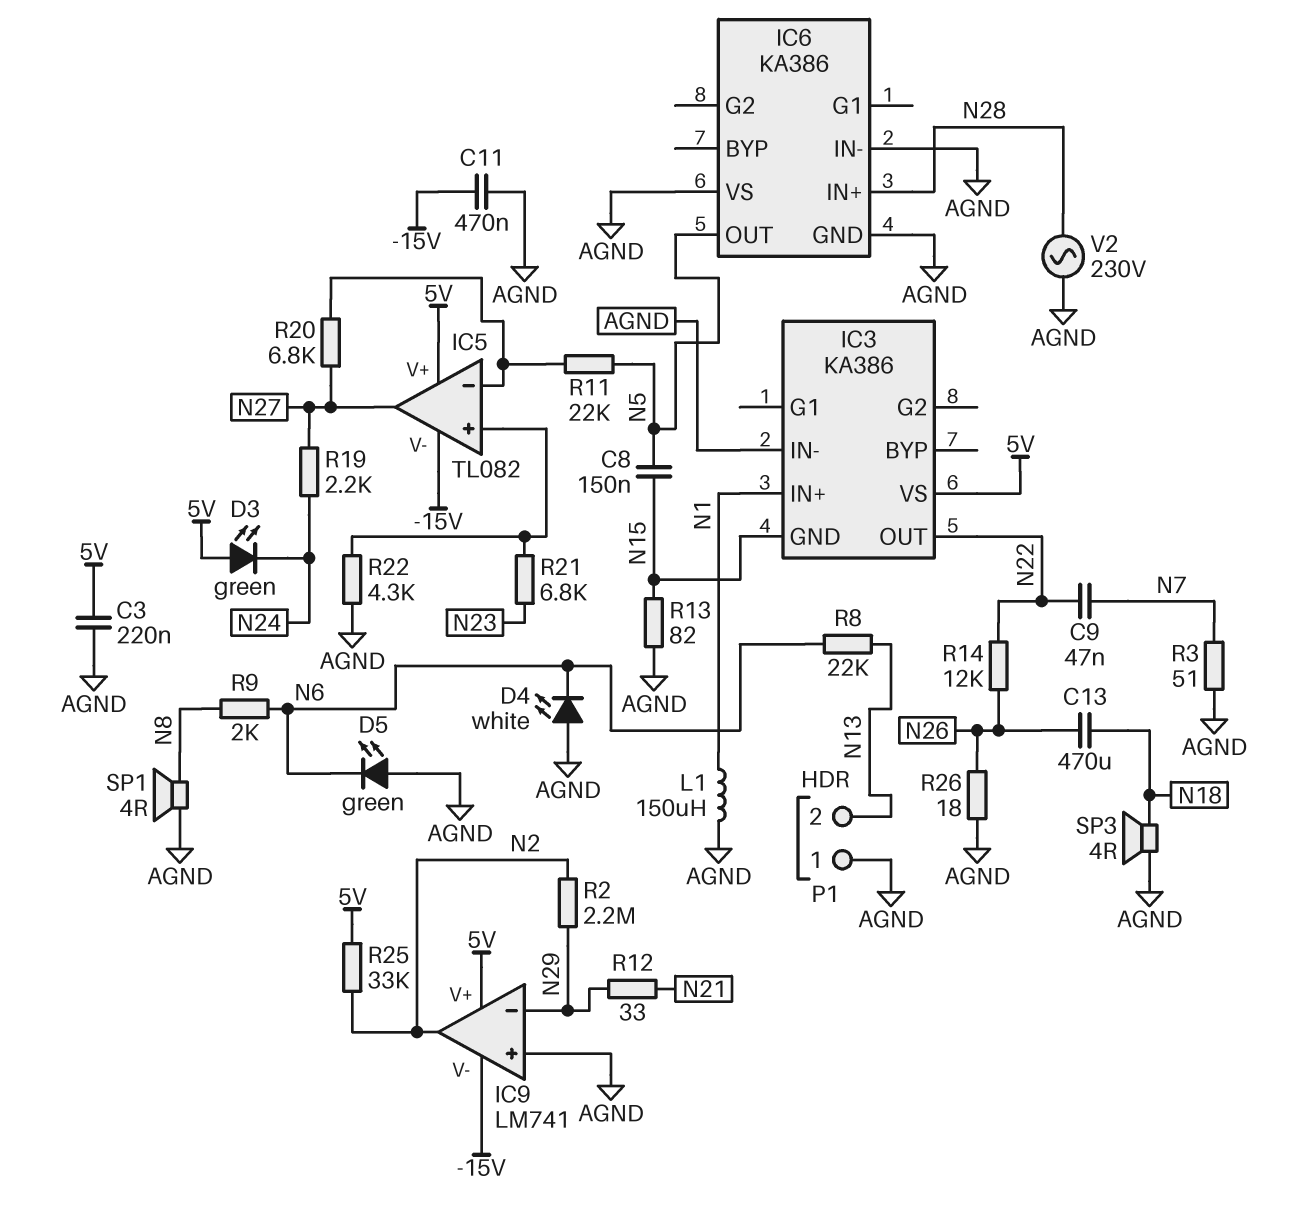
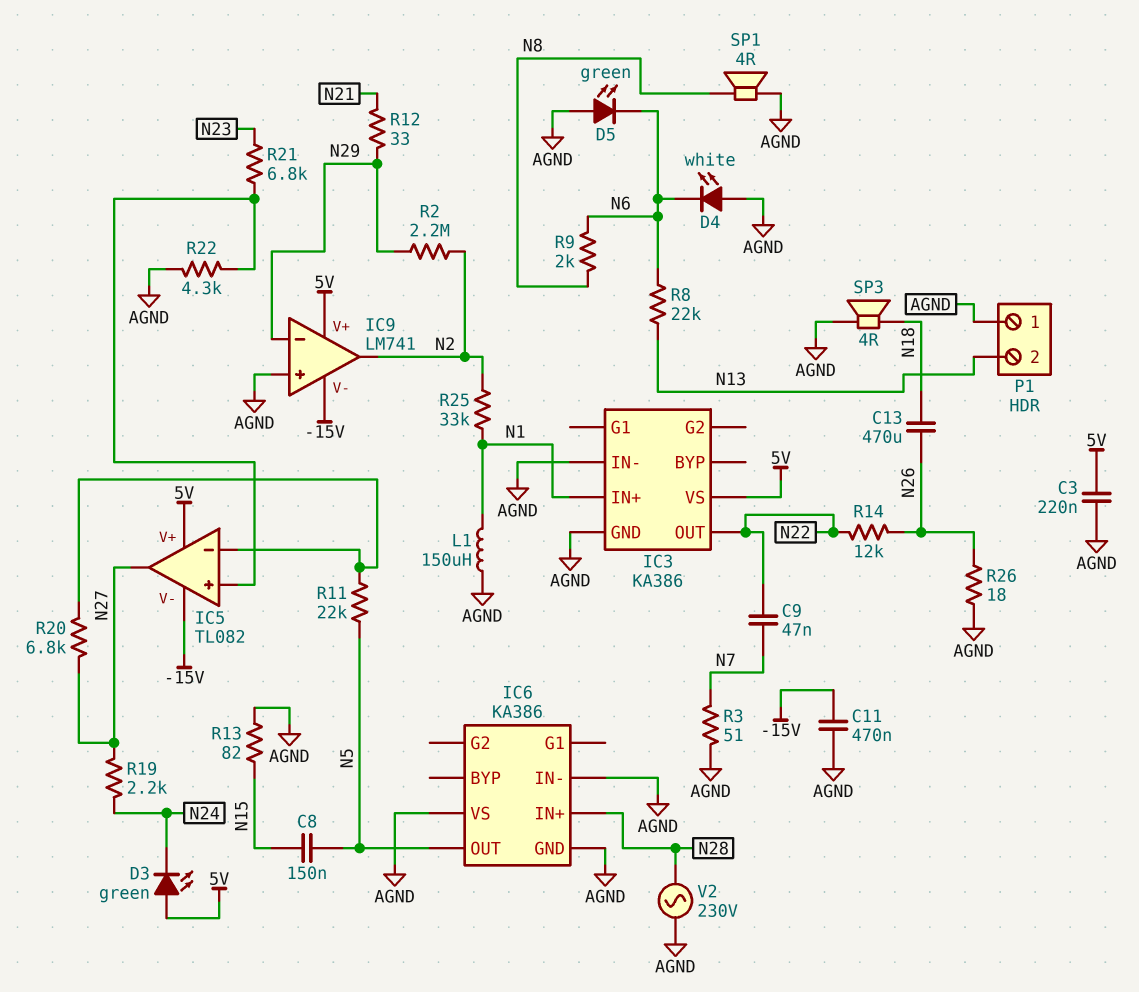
IC3 pin GND: N15 -> AGND
R25: 33k (5V, N2) -> 33k (N1, N2)

